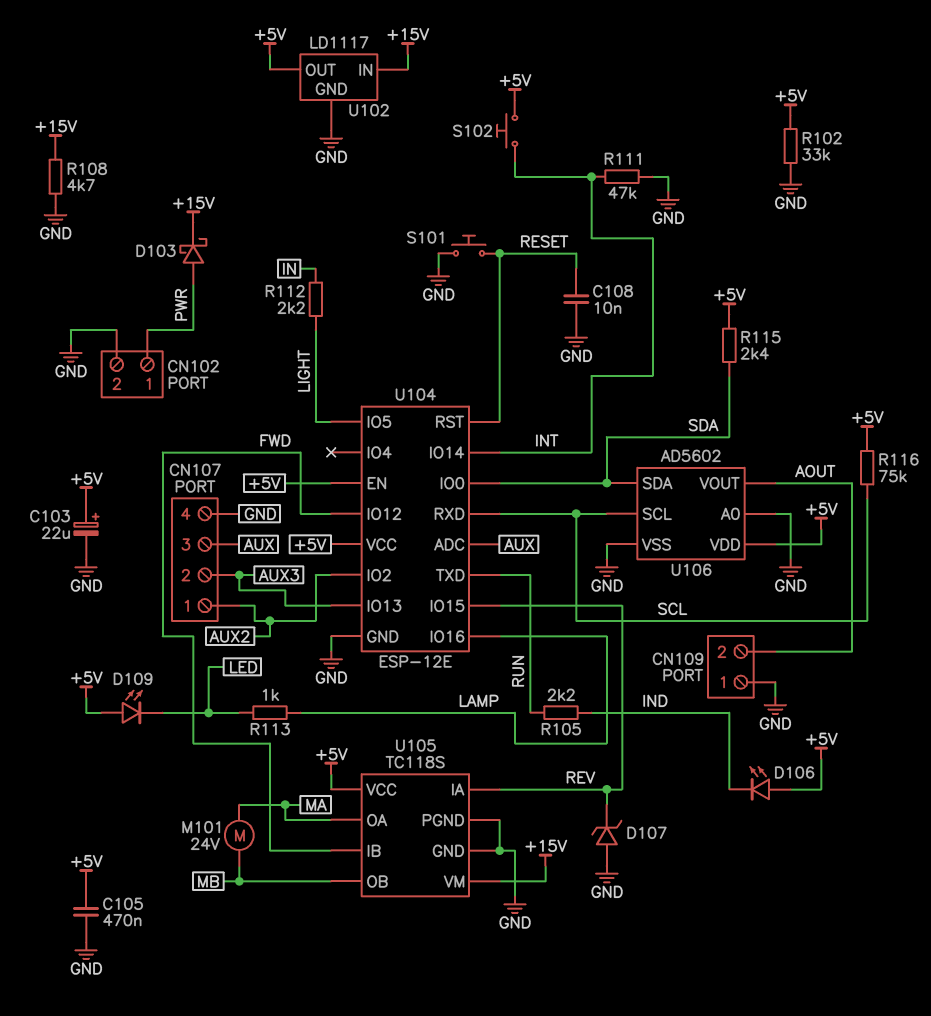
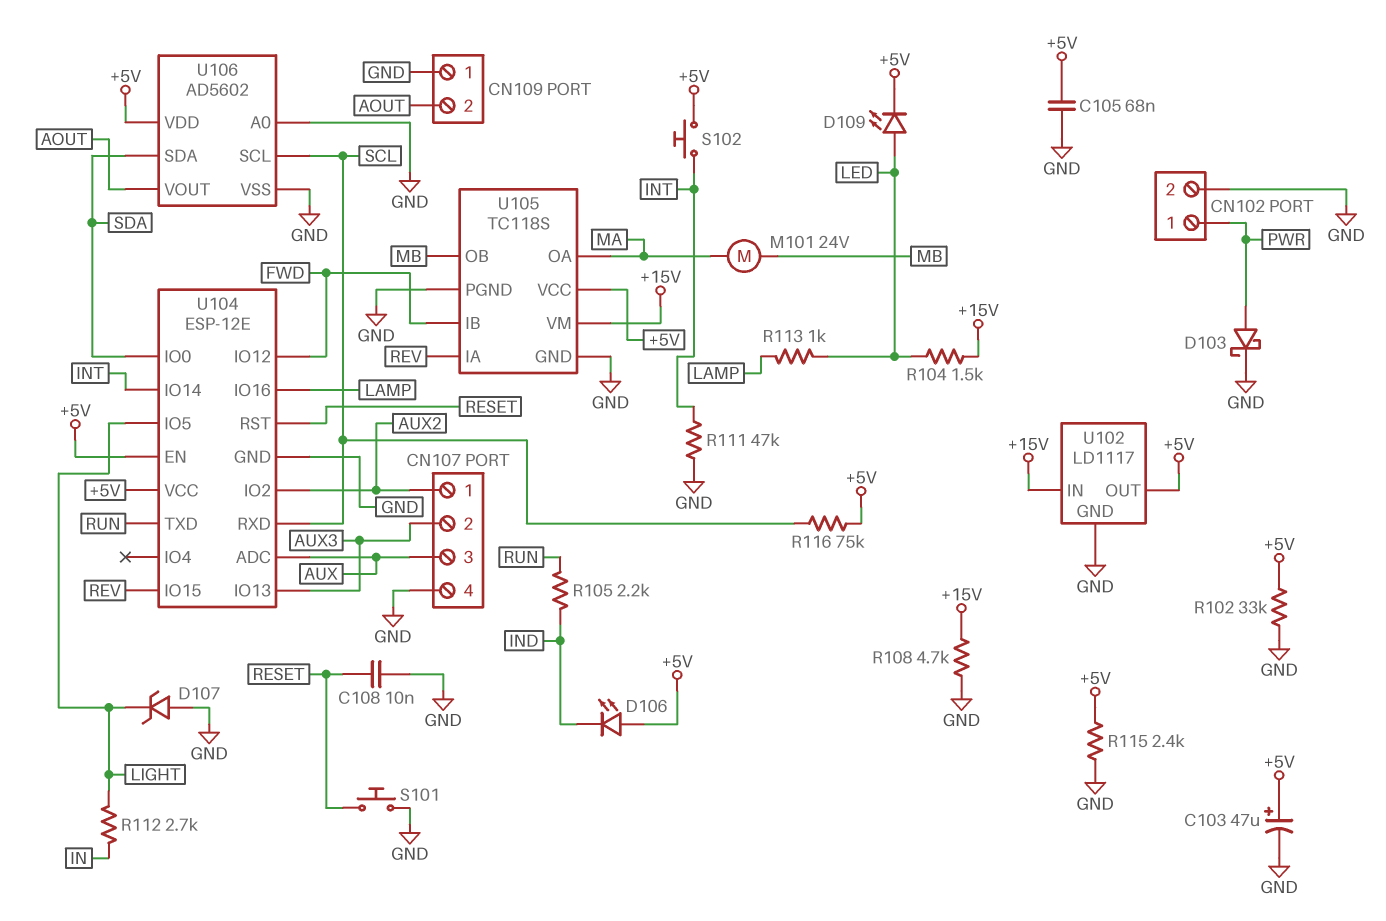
C103: 22uF (plus +5V, minus GND) -> 47uF (plus +5V, minus GND)
C105: 470nF (+5V, GND) -> 68nF (+5V, GND)
D103: schottky (A PWR, K +15V) -> schottky (A PWR, K GND)
D107: zener (A GND, K REV) -> zener (A GND, K LIGHT)
D109: LED (A +5V, K LED) -> LED (A LED, K +5V)
R104: none -> 1.5k (+15V, LED)
R112: 2.2k (IN, LIGHT) -> 2.7k (IN, LIGHT)
R115: 2.4k (+5V, SDA) -> 2.4k (+5V, GND)

